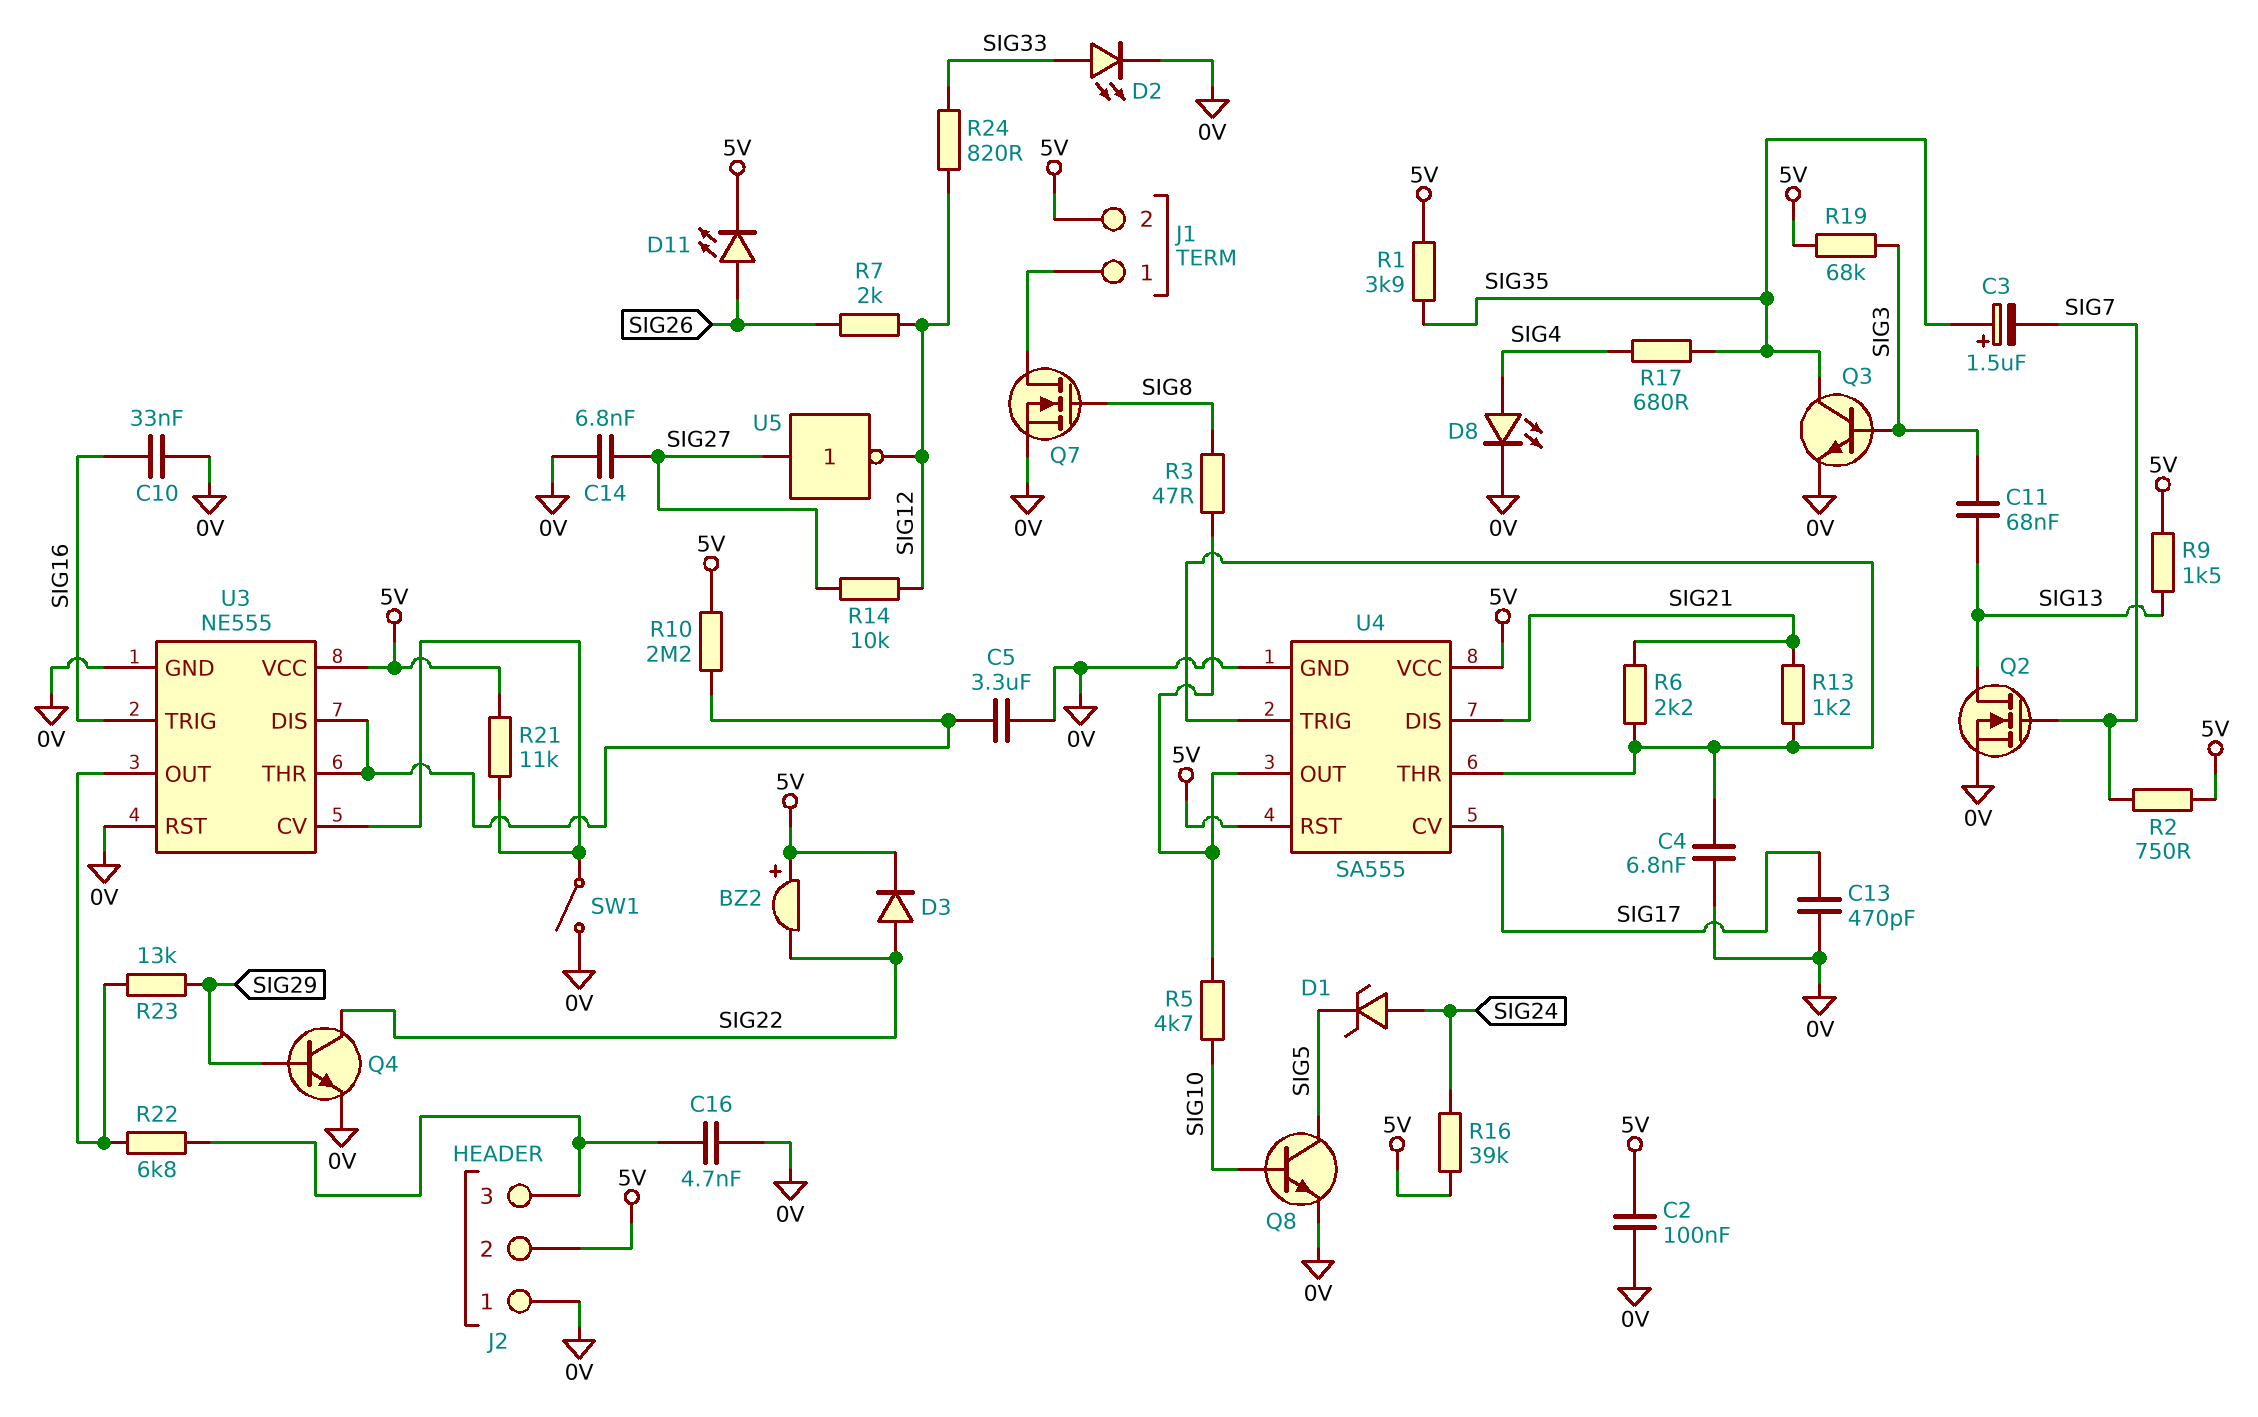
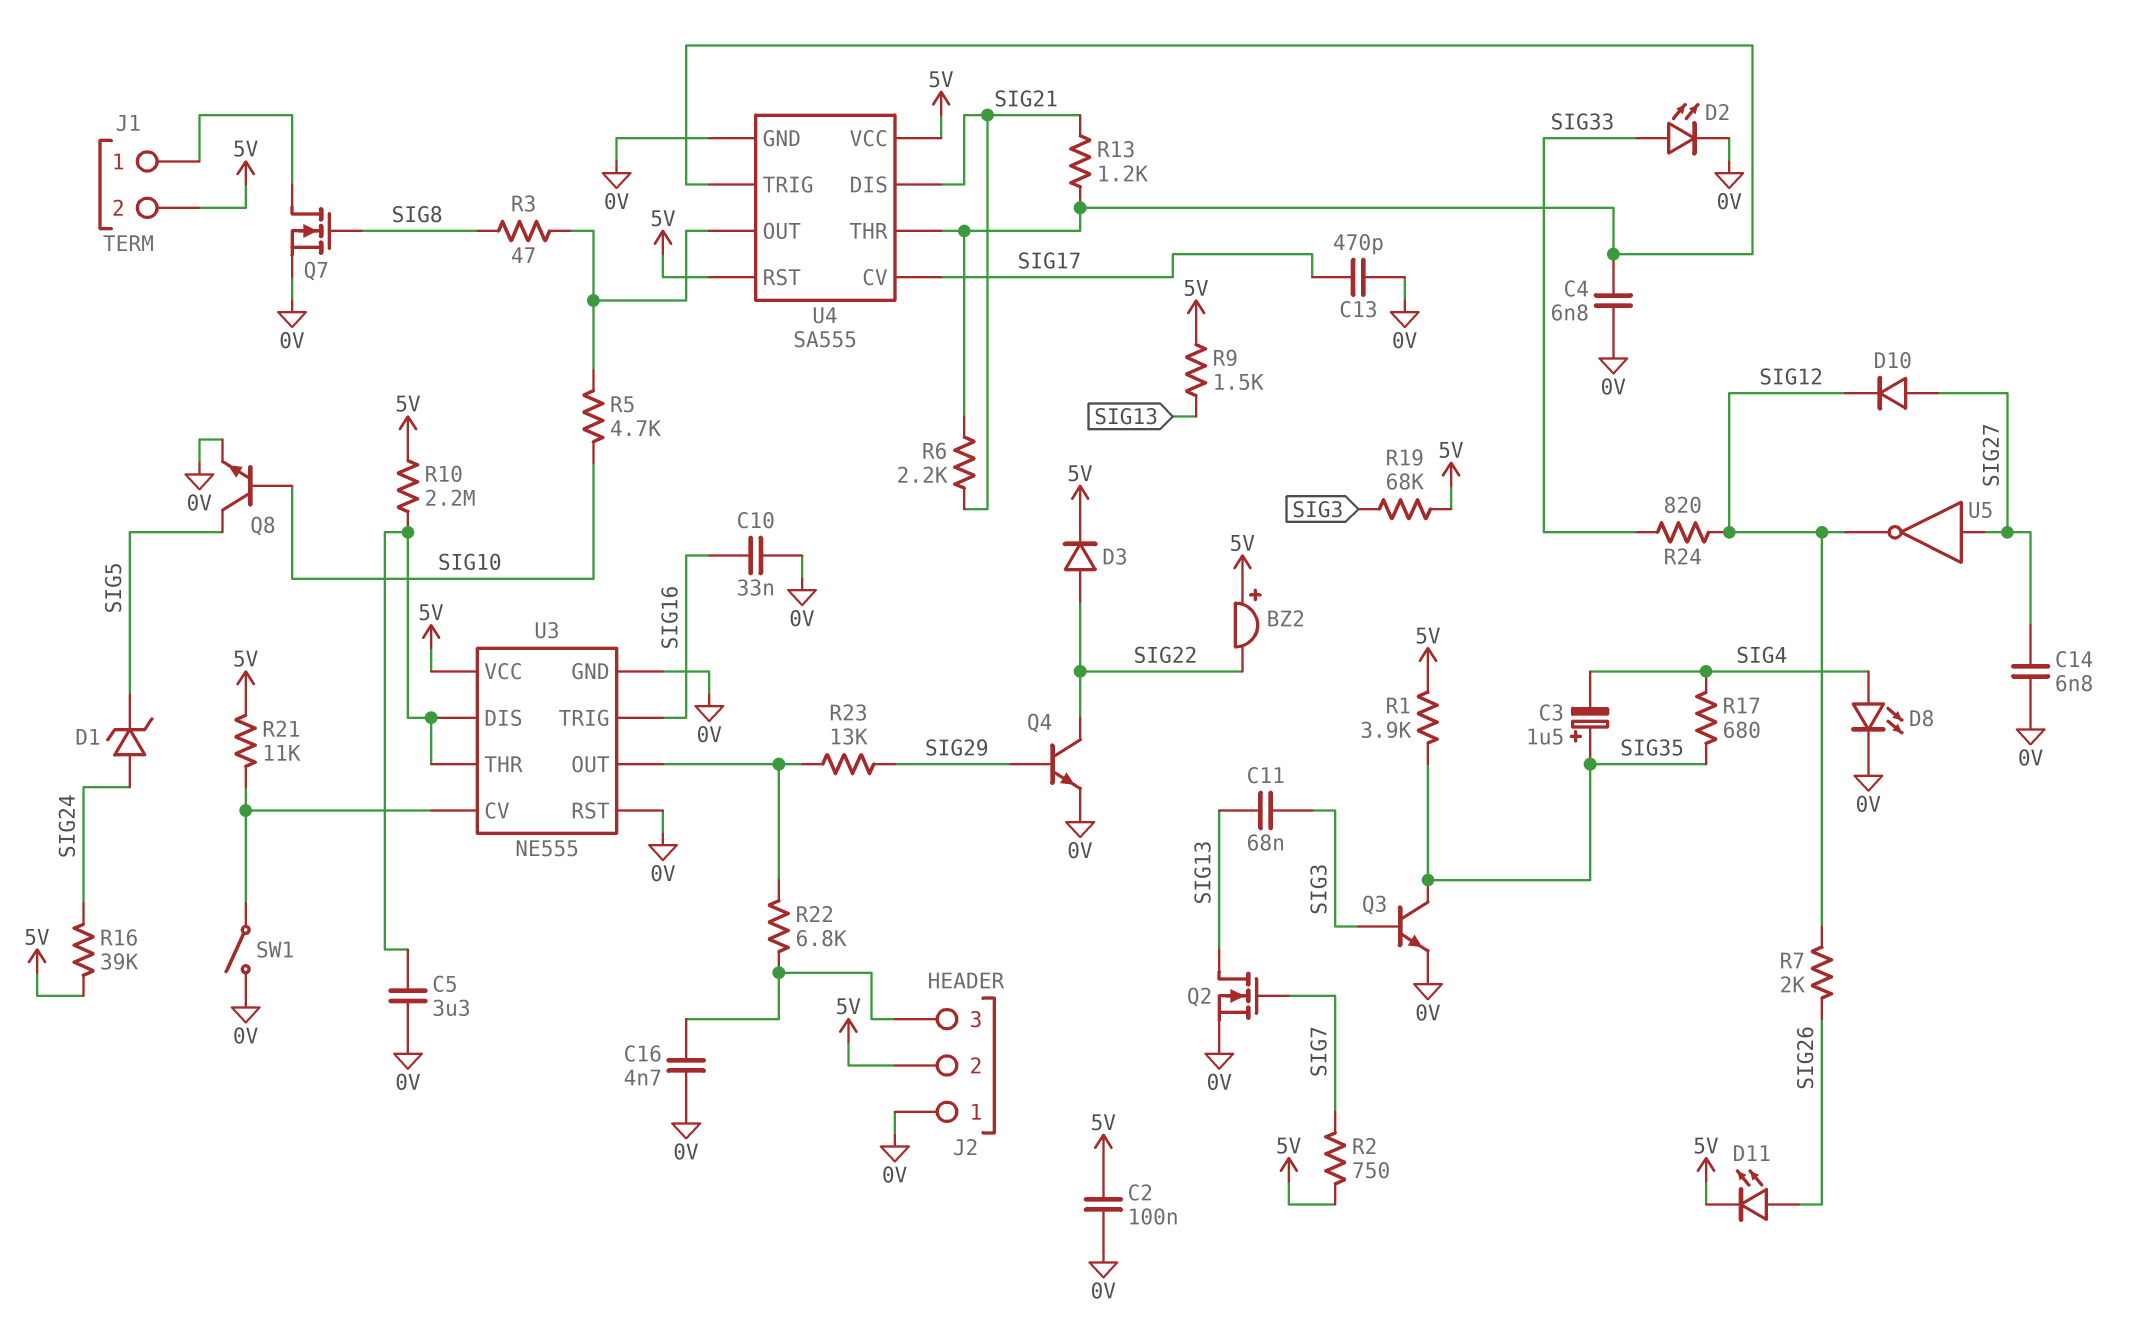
C3: 1.5uF (plus SIG35, minus SIG7) -> 1.5uF (plus SIG35, minus SIG4)
D10: none -> diode (A SIG27, K SIG12)
R14: 10k (SIG12, SIG27) -> none

